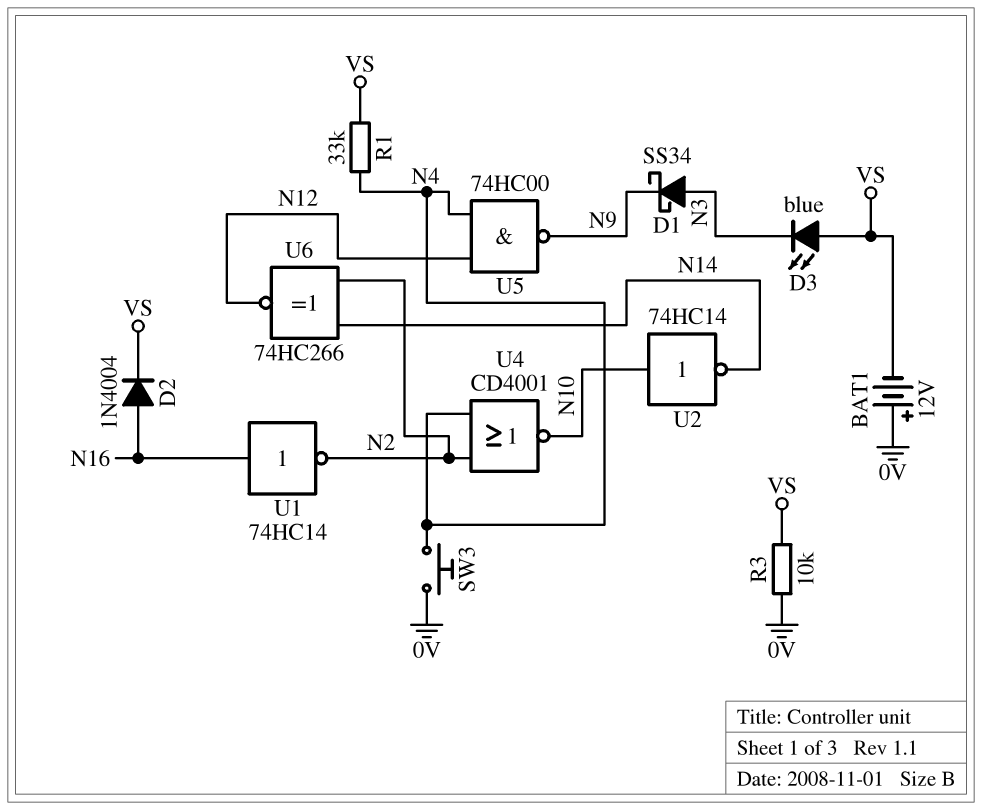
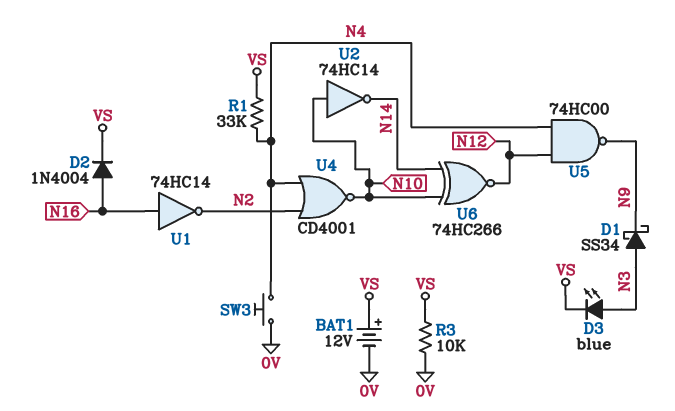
BAT1: 12V (plus 0V, minus VS) -> 12V (plus VS, minus 0V)
D3: LED blue (A VS, K N3) -> LED blue (A N3, K VS)
U6: XNOR 74HC266 (in N2, in N14, out N12) -> XNOR 74HC266 (in N10, in N14, out N12)

